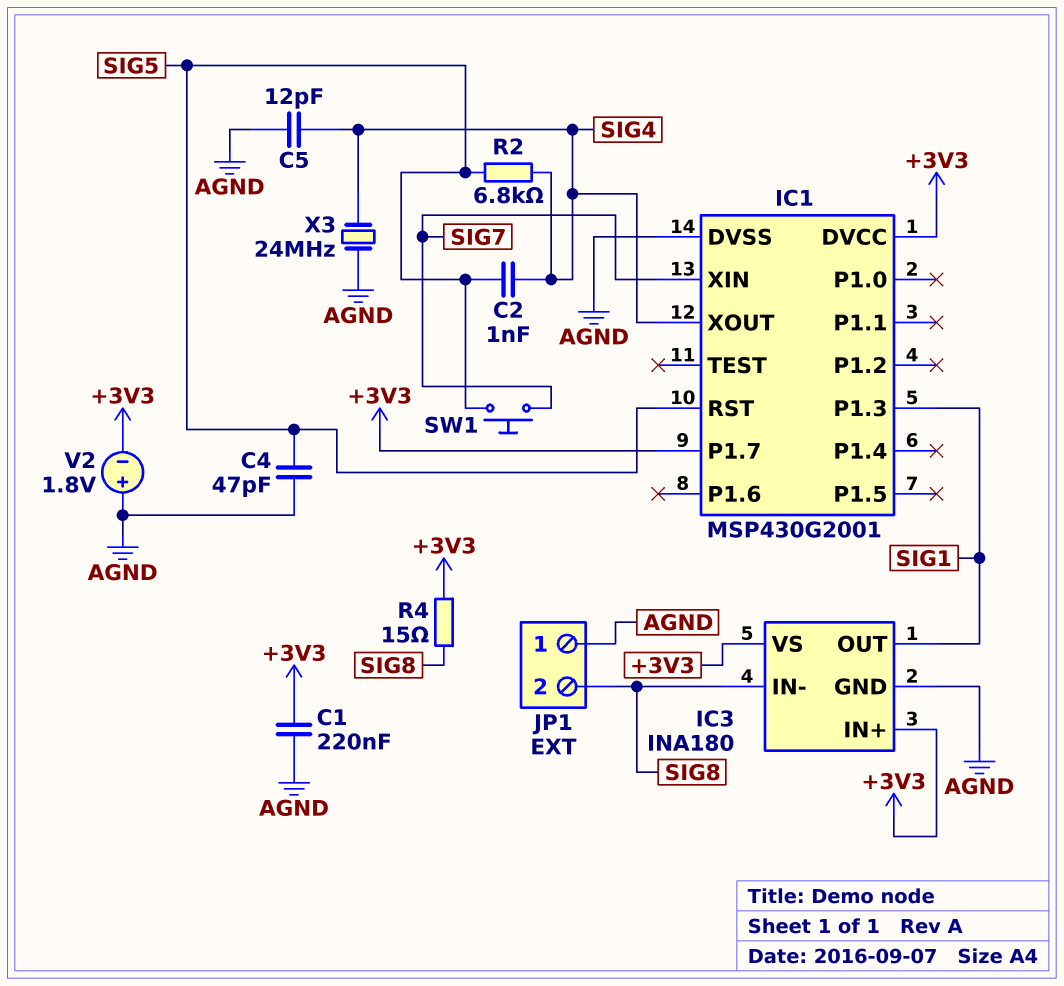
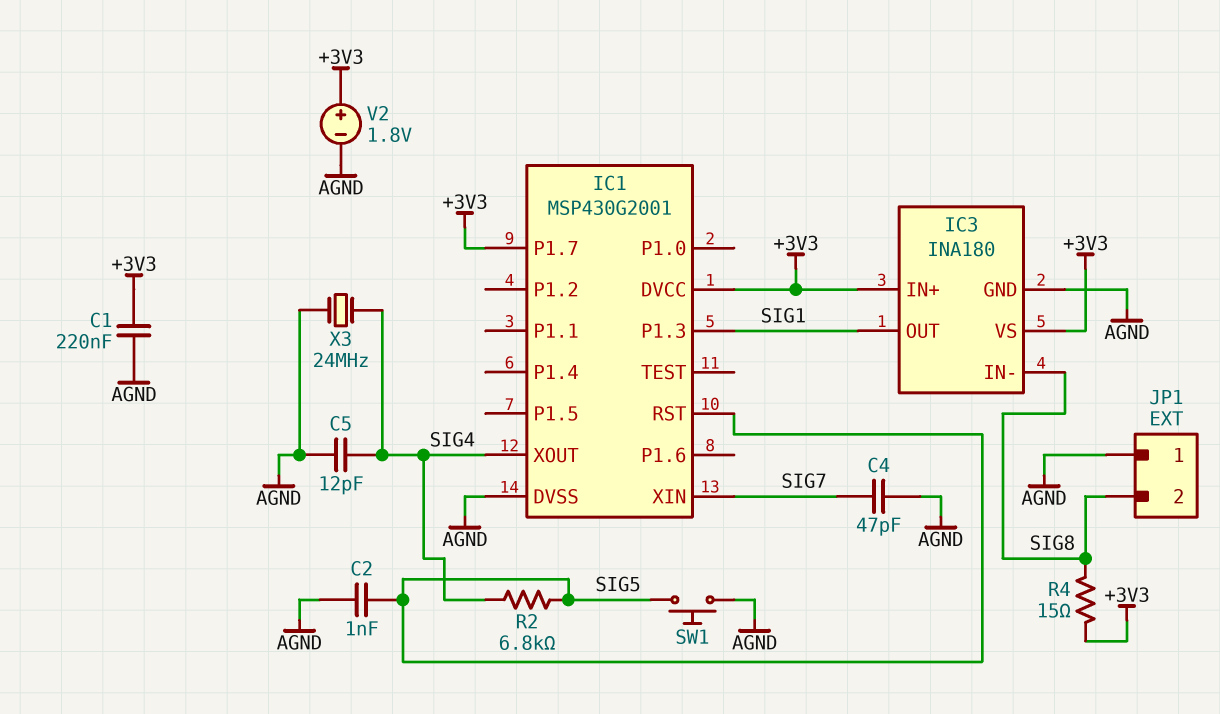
C2: 1nF (SIG4, SIG5) -> 1nF (AGND, SIG5)
C4: 47pF (AGND, SIG5) -> 47pF (AGND, SIG7)
SW1: button (SIG5, SIG7) -> button (AGND, SIG5)
V2: 1.8V (plus AGND, minus +3V3) -> 1.8V (plus +3V3, minus AGND)

